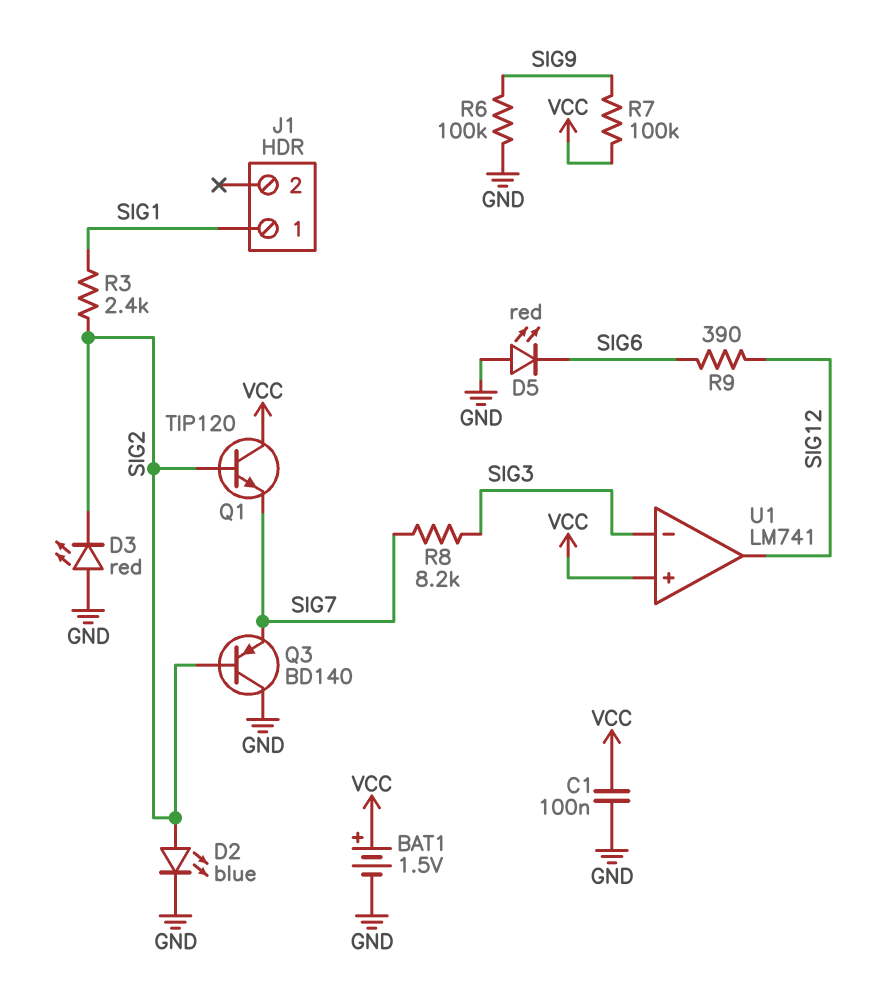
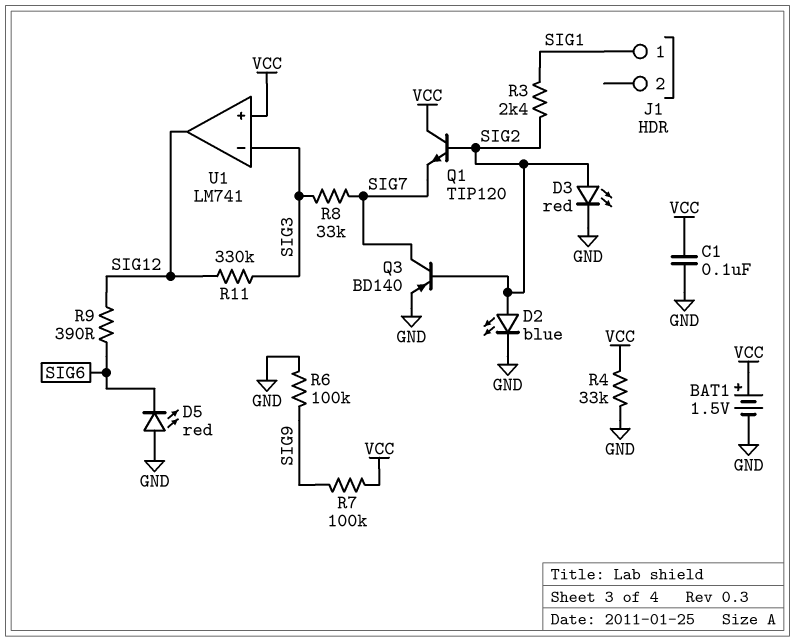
D3: LED red (A GND, K SIG2) -> LED red (A SIG2, K GND)
Q3: PNP BD140 (B SIG2, C GND, E SIG7) -> PNP BD140 (B SIG2, C SIG7, E GND)
R4: none -> 33k (GND, VCC)
R8: 8.2k (SIG3, SIG7) -> 33k (SIG3, SIG7)
R11: none -> 330k (SIG3, SIG12)

